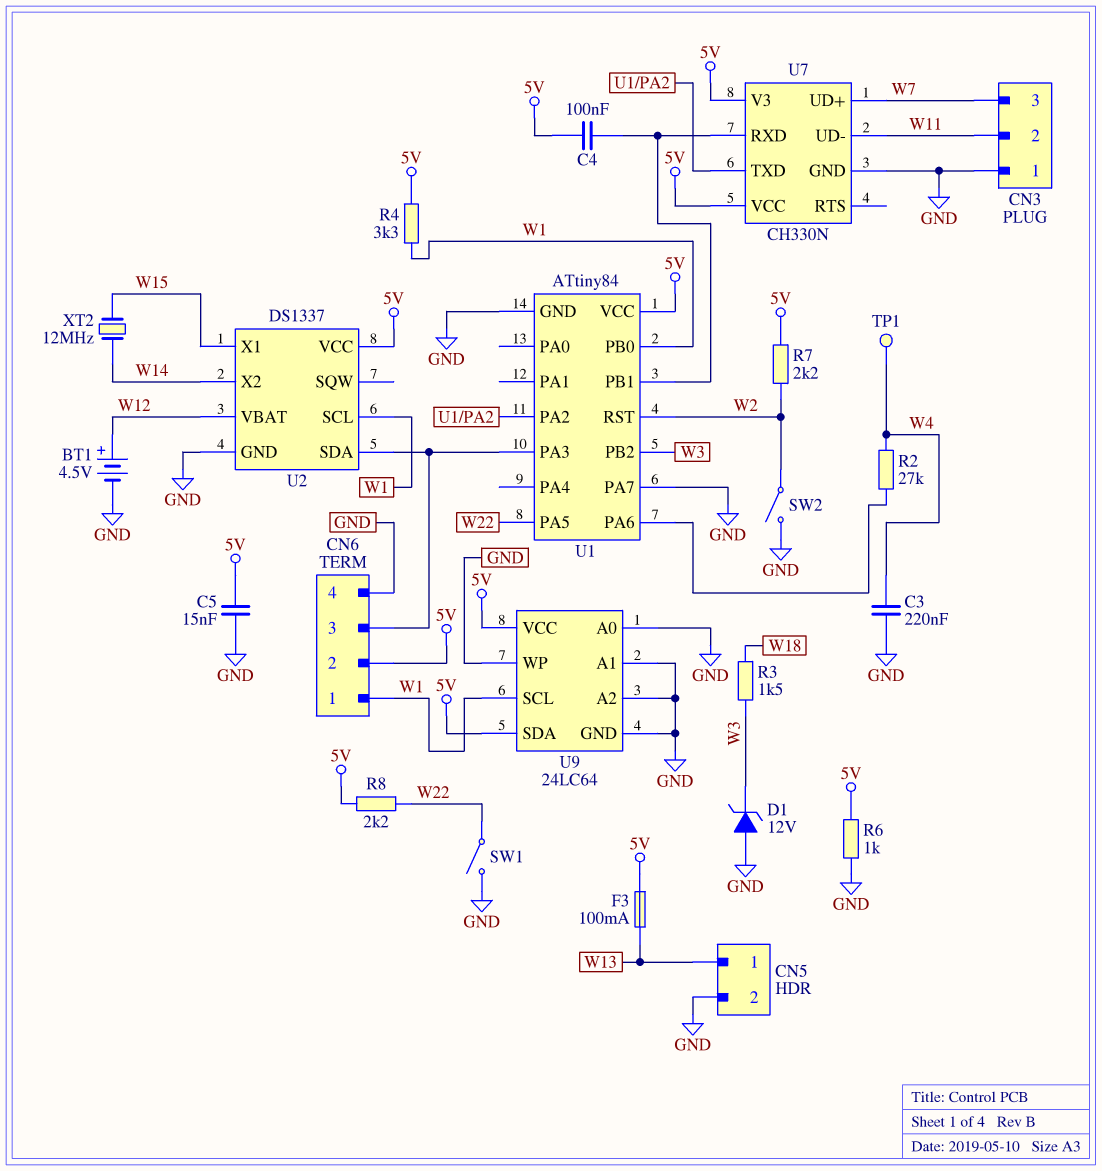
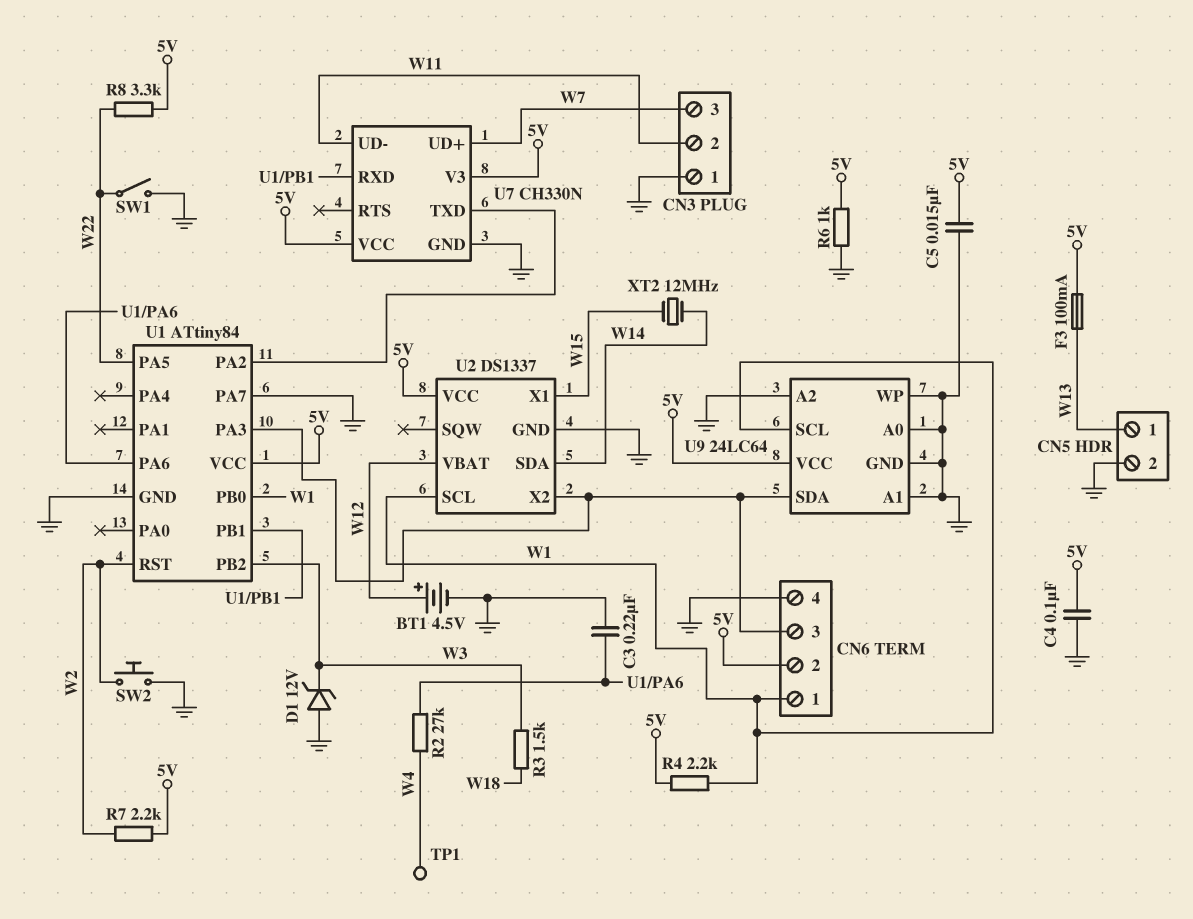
C3: 220nF (GND, W4) -> 220nF (GND, U1/PA6)
C4: 100nF (5V, U1/PB1) -> 100nF (5V, GND)
R4: 3.3k (5V, W1) -> 2.2k (5V, W1)
R8: 2.2k (5V, W22) -> 3.3k (5V, W22)
SW2: switch (GND, W2) -> button (GND, W2)
U2 pin SDA: CN6/3 -> W14
U2 pin X2: W14 -> CN6/3
U9 pin SDA: 5V -> CN6/3

